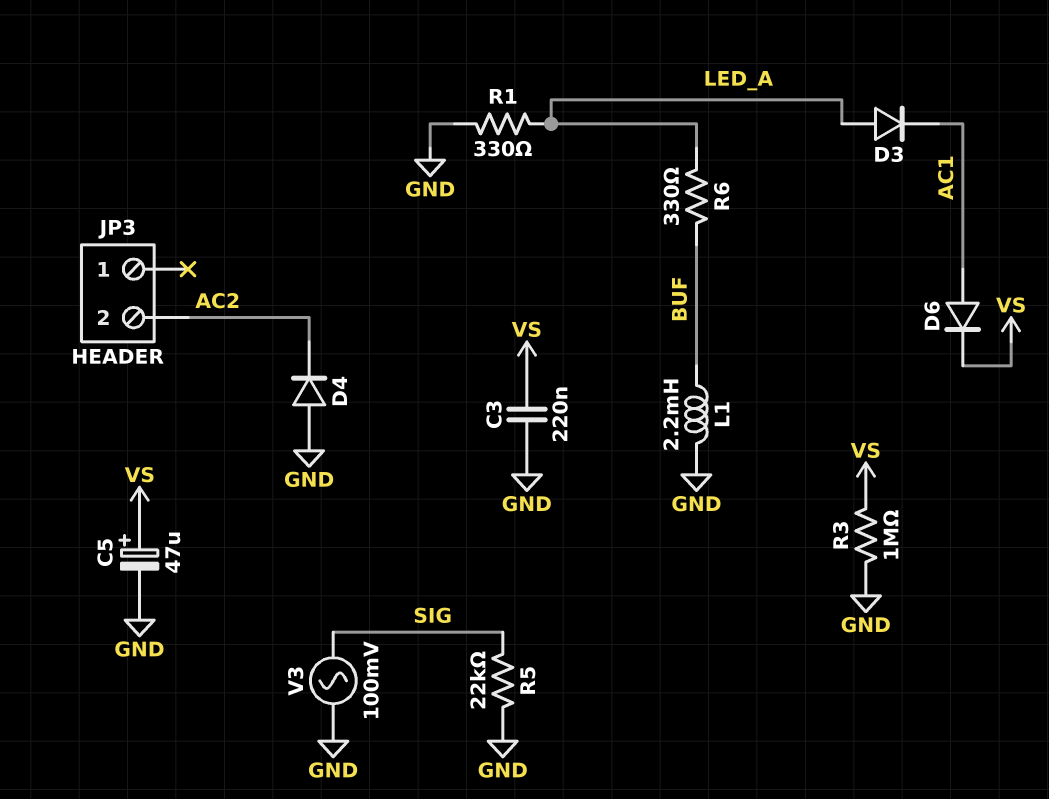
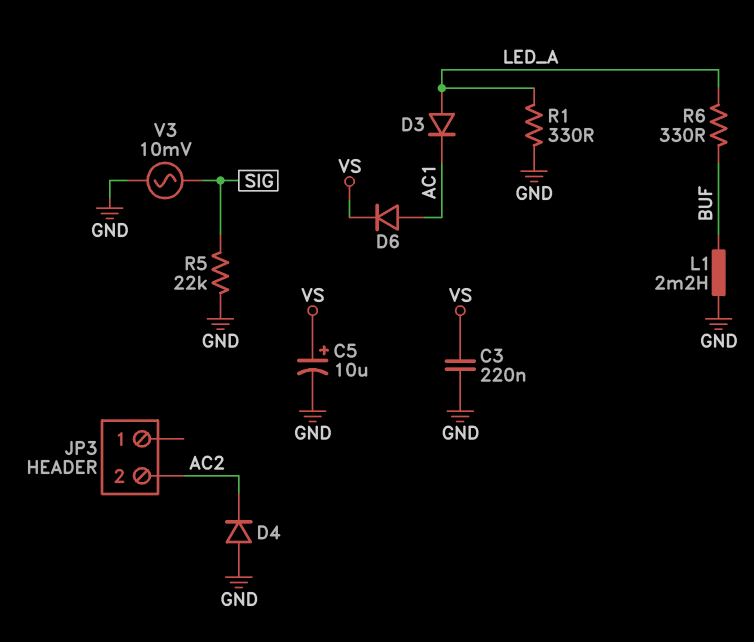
C5: 47uF (plus VS, minus GND) -> 10uF (plus VS, minus GND)
R3: 1M (GND, VS) -> none
V3: AC 100mV (GND, SIG) -> AC 10mV (GND, SIG)

